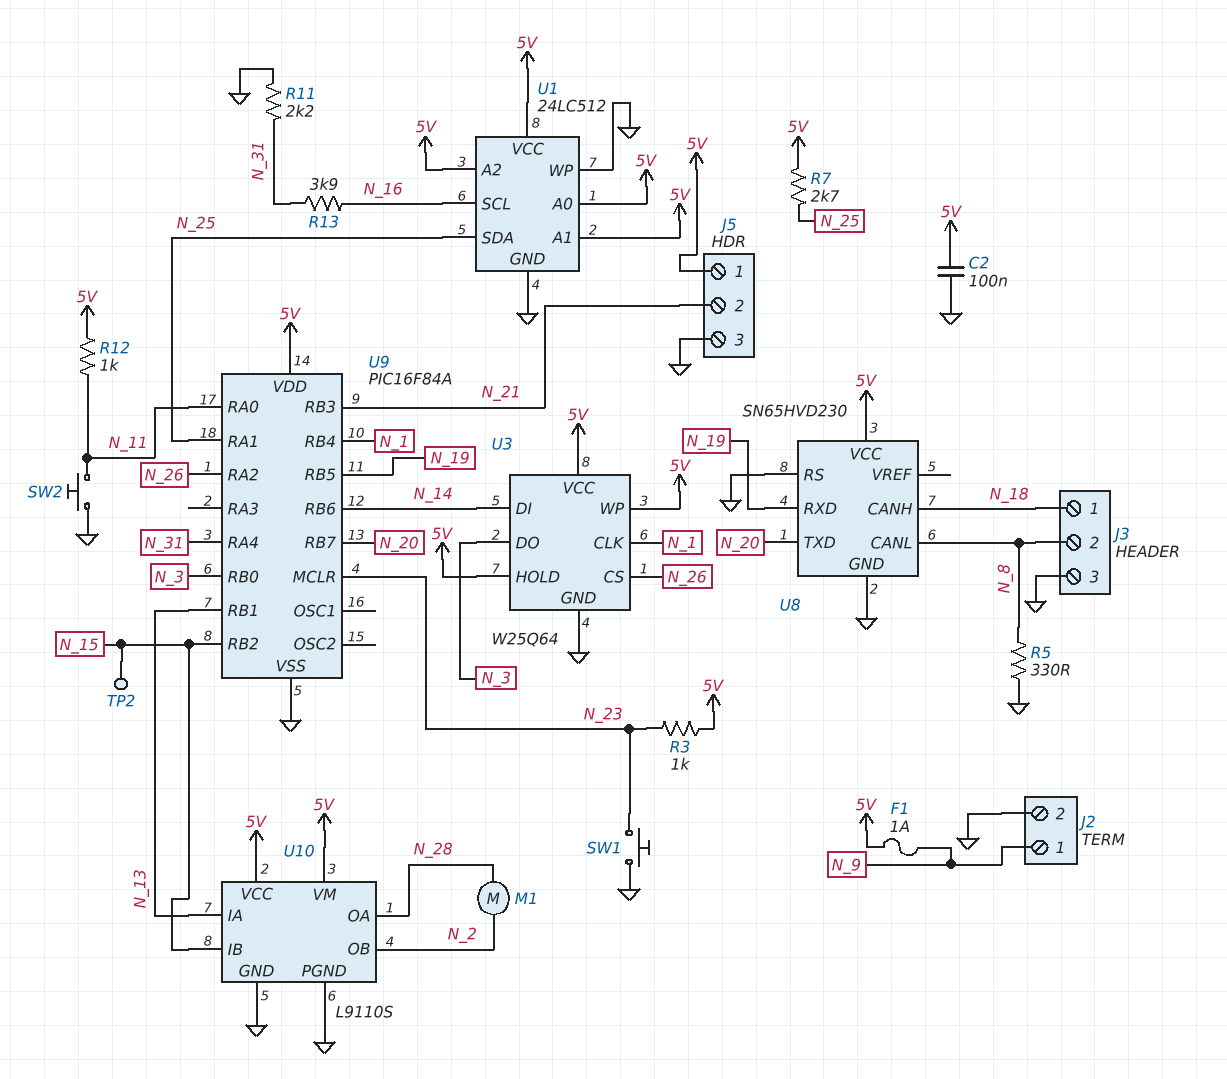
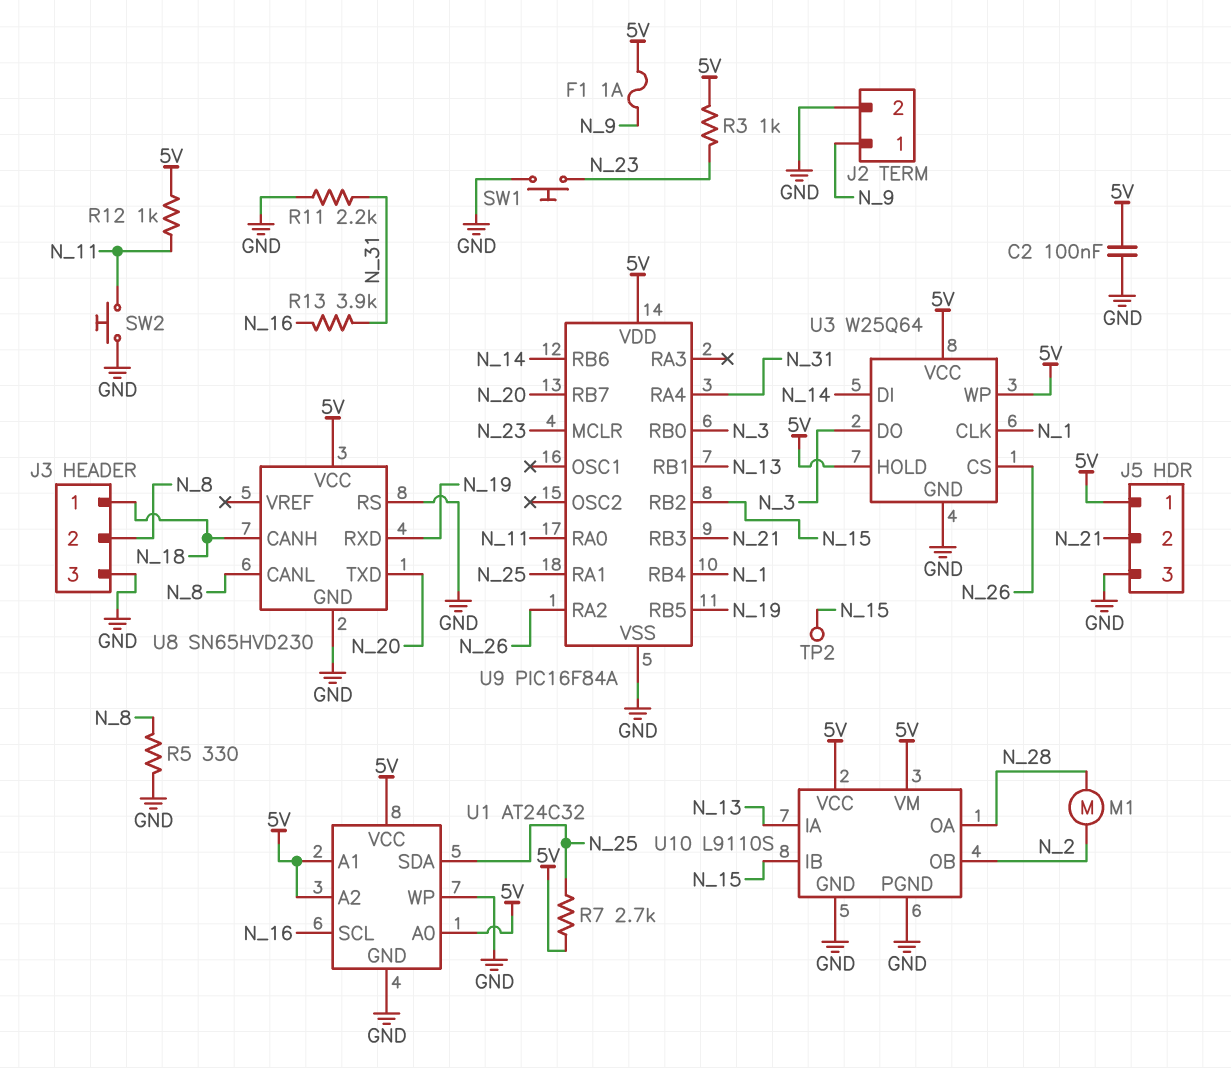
U1: 24LC512 -> AT24C32

